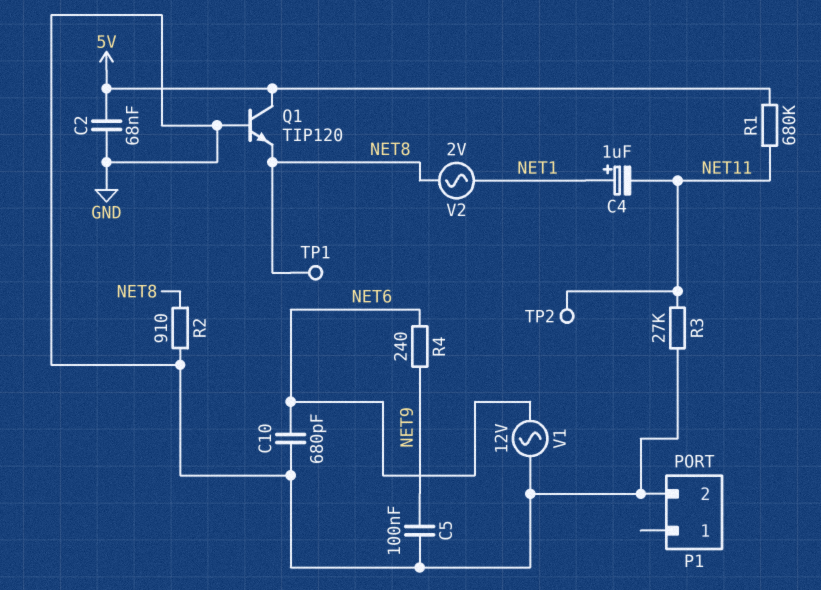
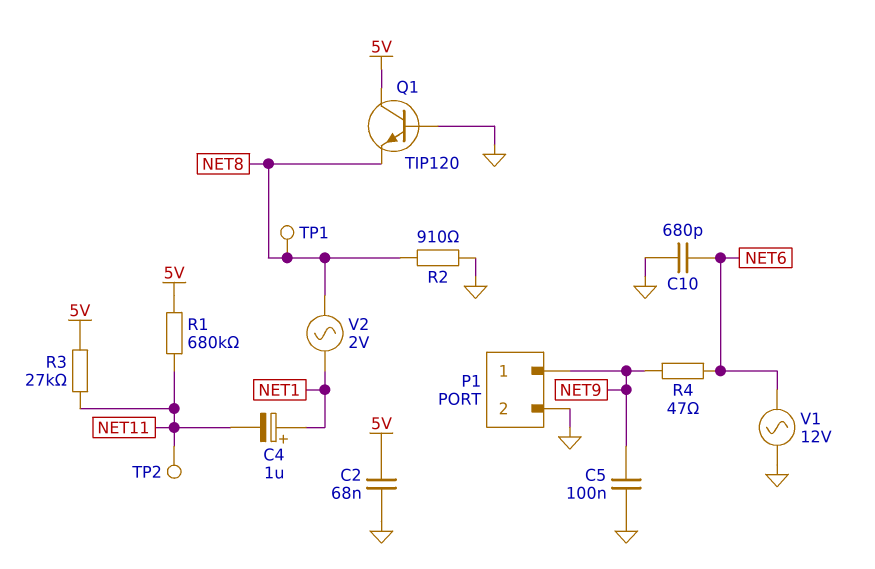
P1 pin 1: none -> NET9
R3: 27k (GND, NET11) -> 27k (5V, NET11)
R4: 240 (NET6, NET9) -> 47 (NET6, NET9)

